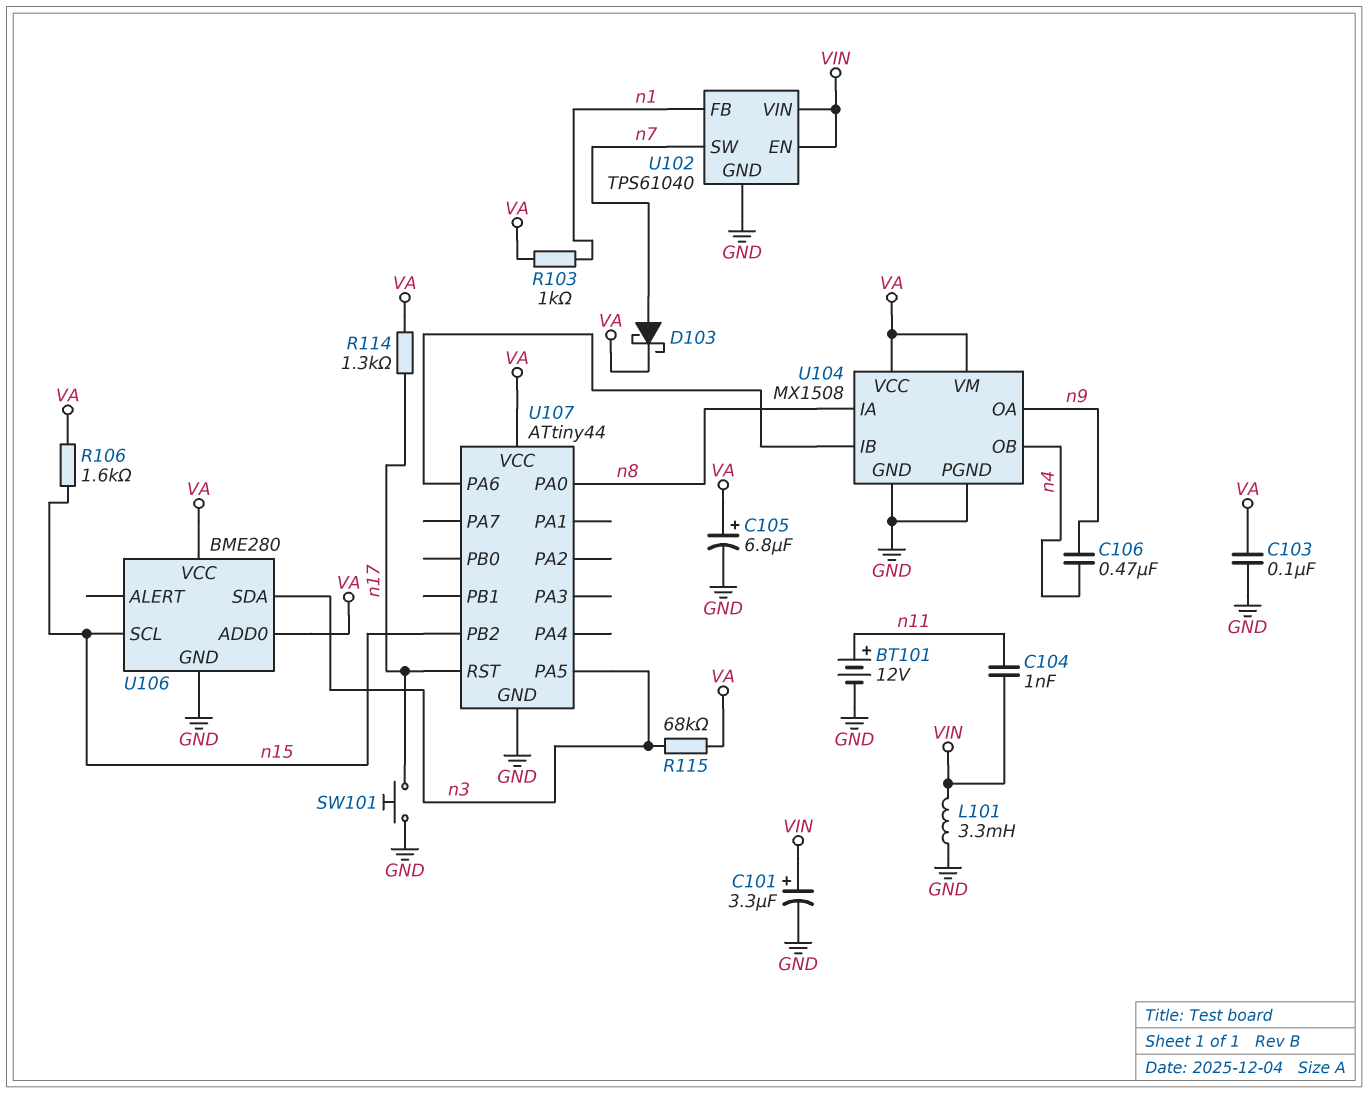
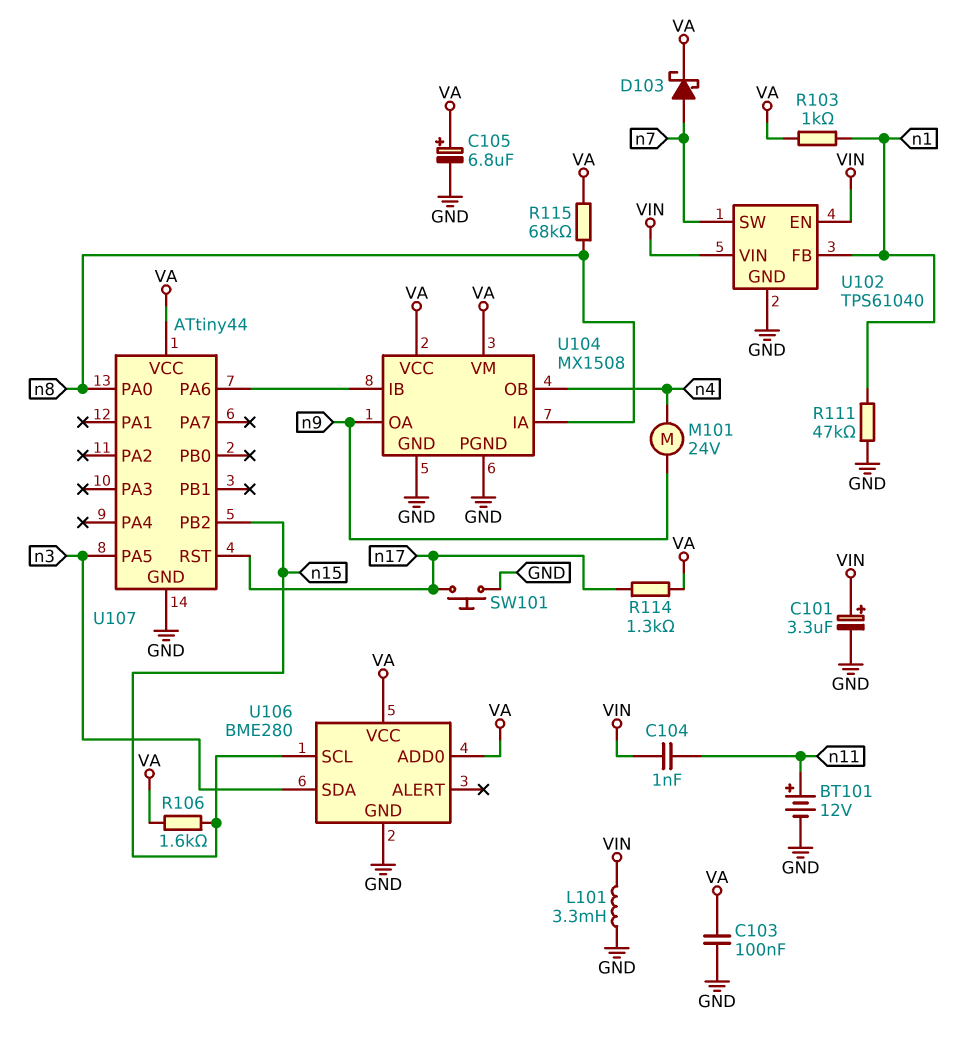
C106: 470nF (n4, n9) -> none
M101: none -> motor 24V (n4, n9)
R111: none -> 47k (GND, n1)
R115: 68k (VA, n3) -> 68k (VA, n8)

